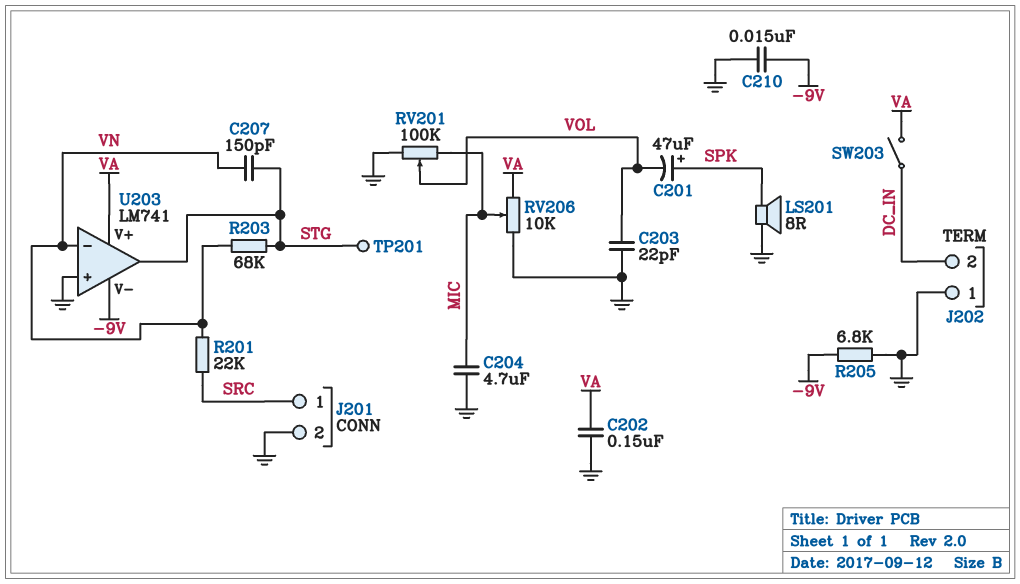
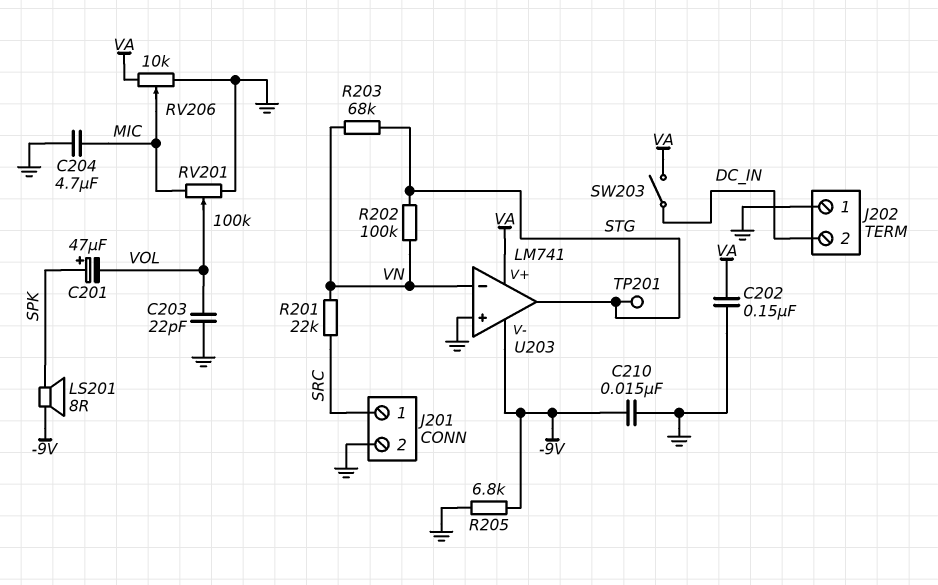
C207: 150pF (STG, VN) -> none
LS201: speaker 8R (GND, SPK) -> speaker 8R (-9V, SPK)
R202: none -> 100k (STG, VN)

